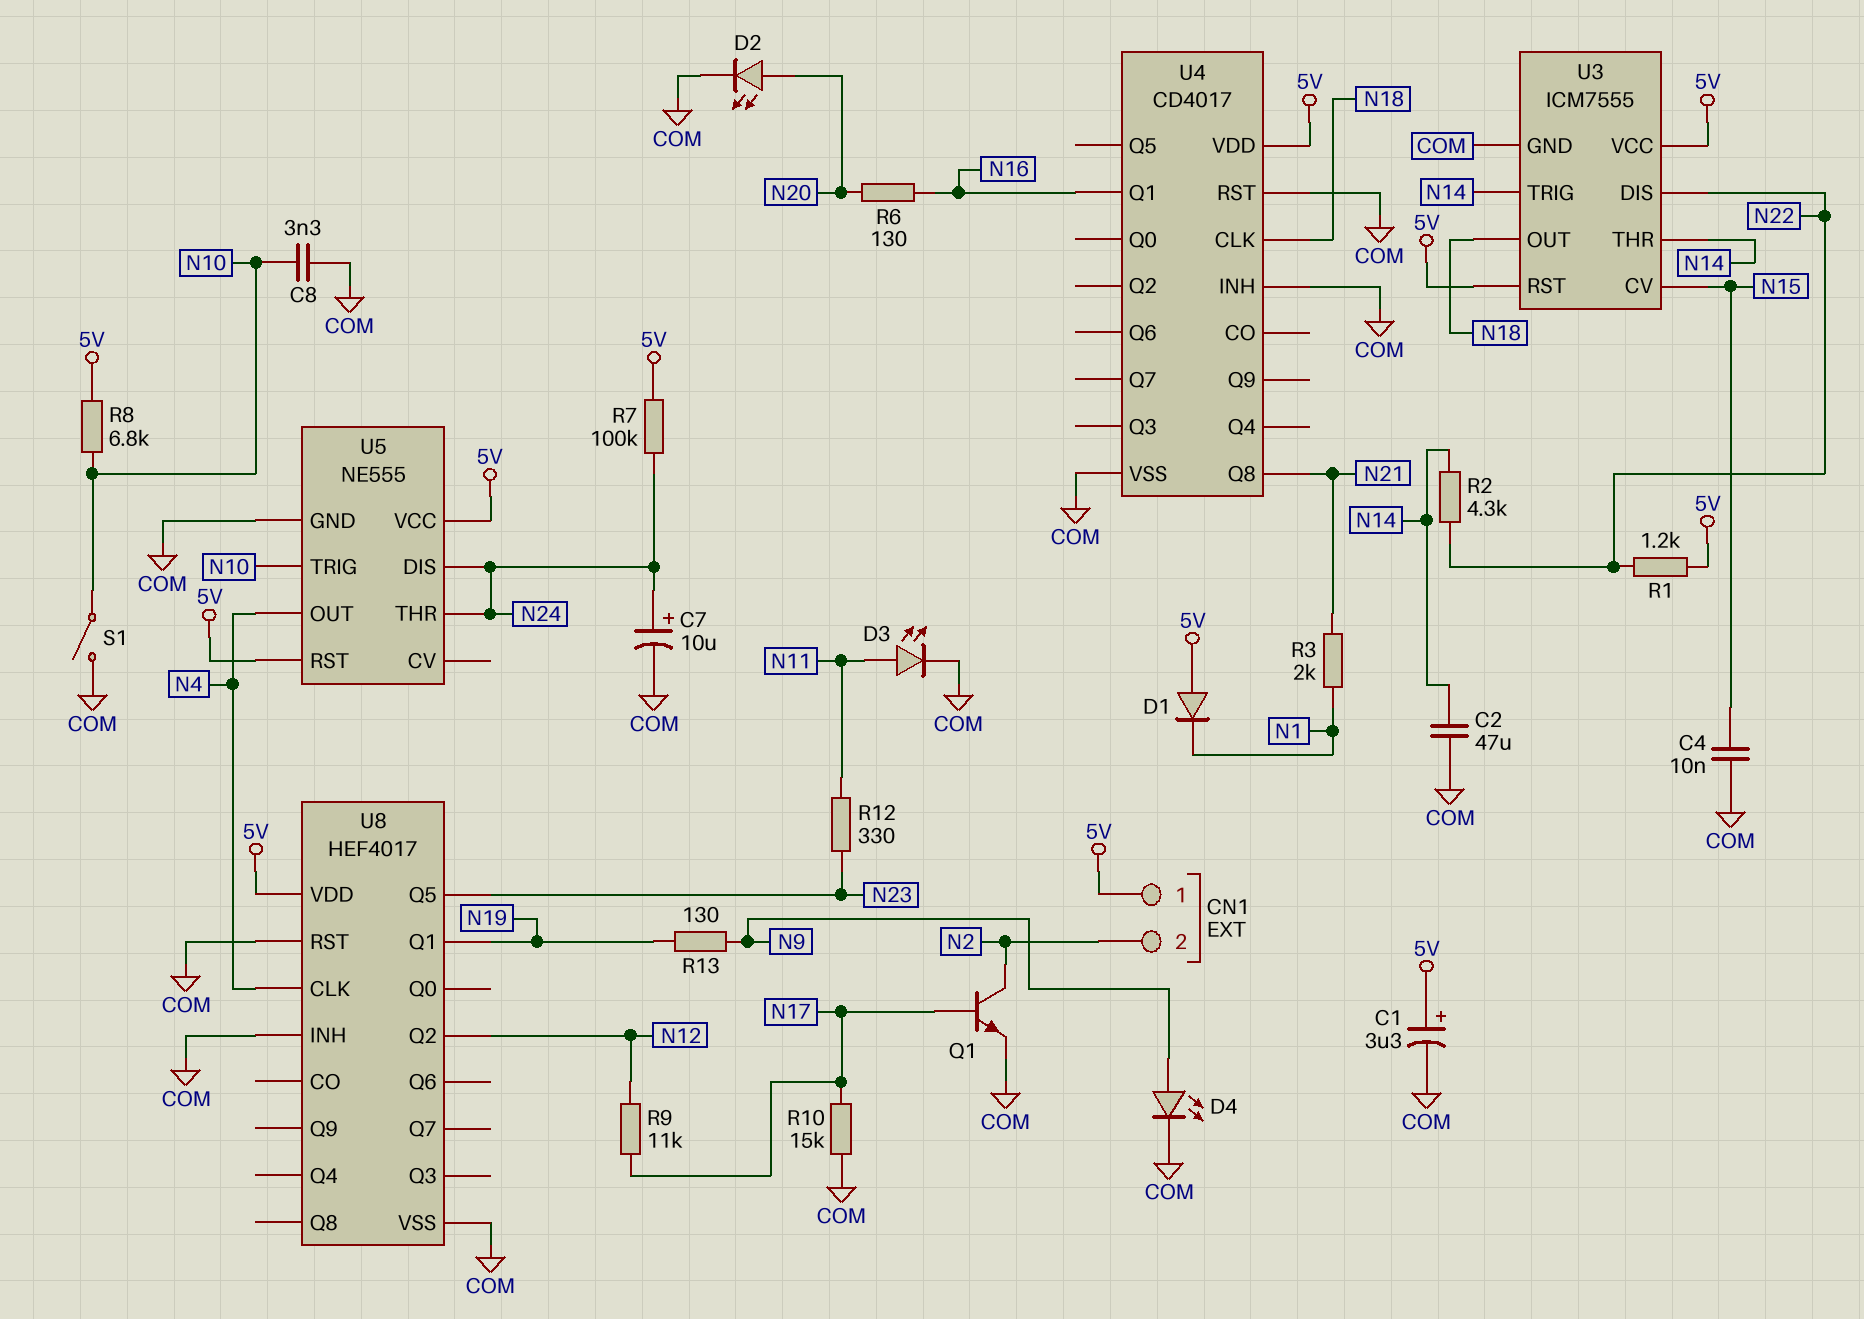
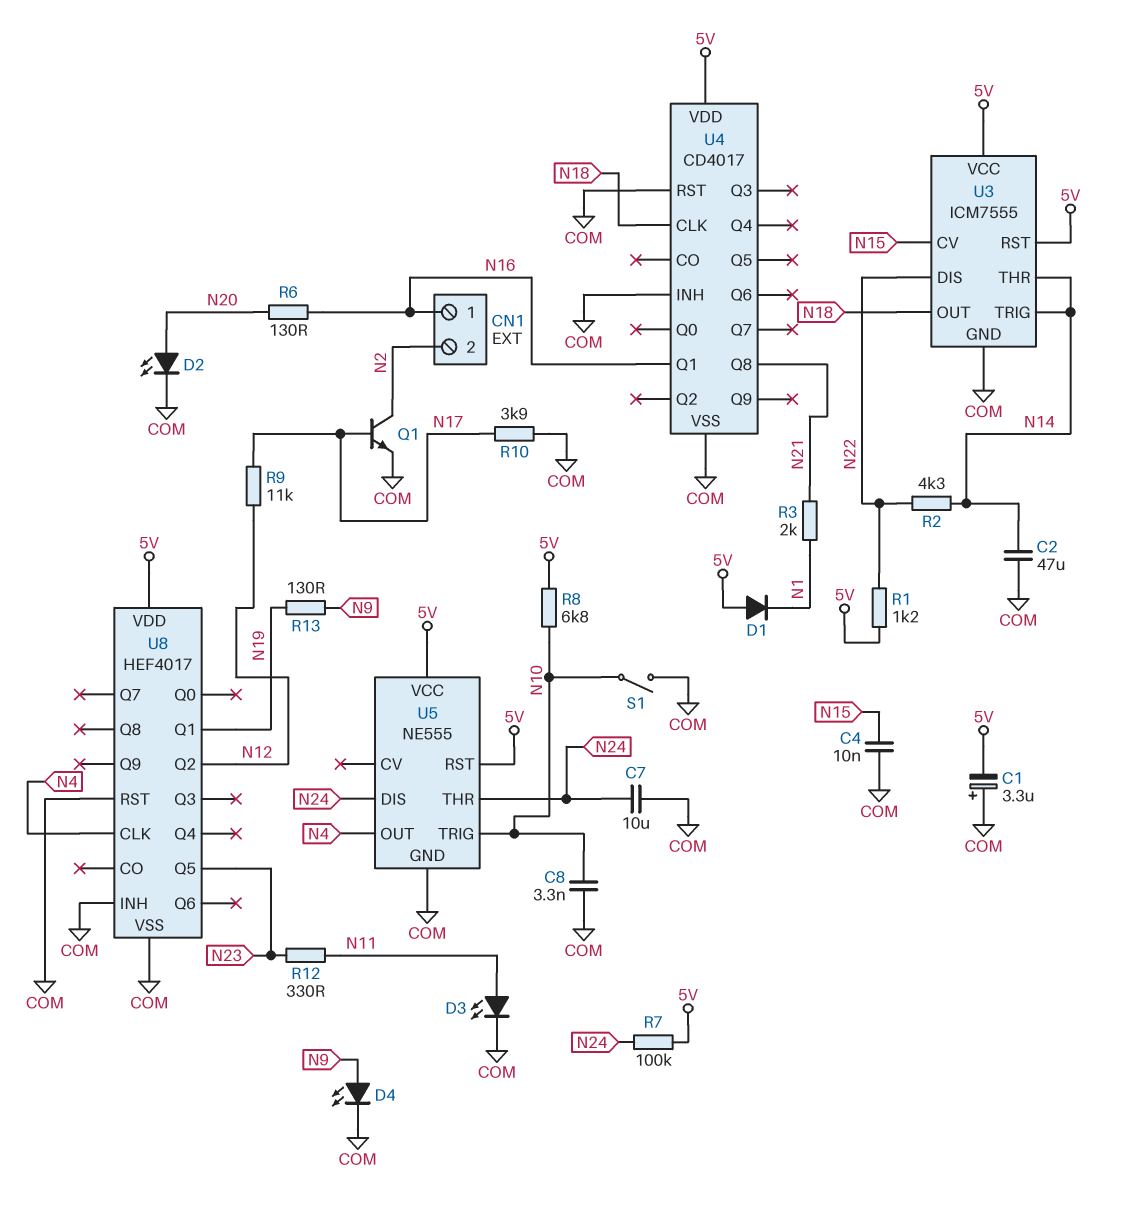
C1: 3.3uF (plus 5V, minus COM) -> 3.3uF (plus COM, minus 5V)
C7: 10uF (plus N24, minus COM) -> 10uF (COM, N24)
CN1 pin 1: 5V -> N16
R10: 15k (COM, N17) -> 3.9k (COM, N17)

